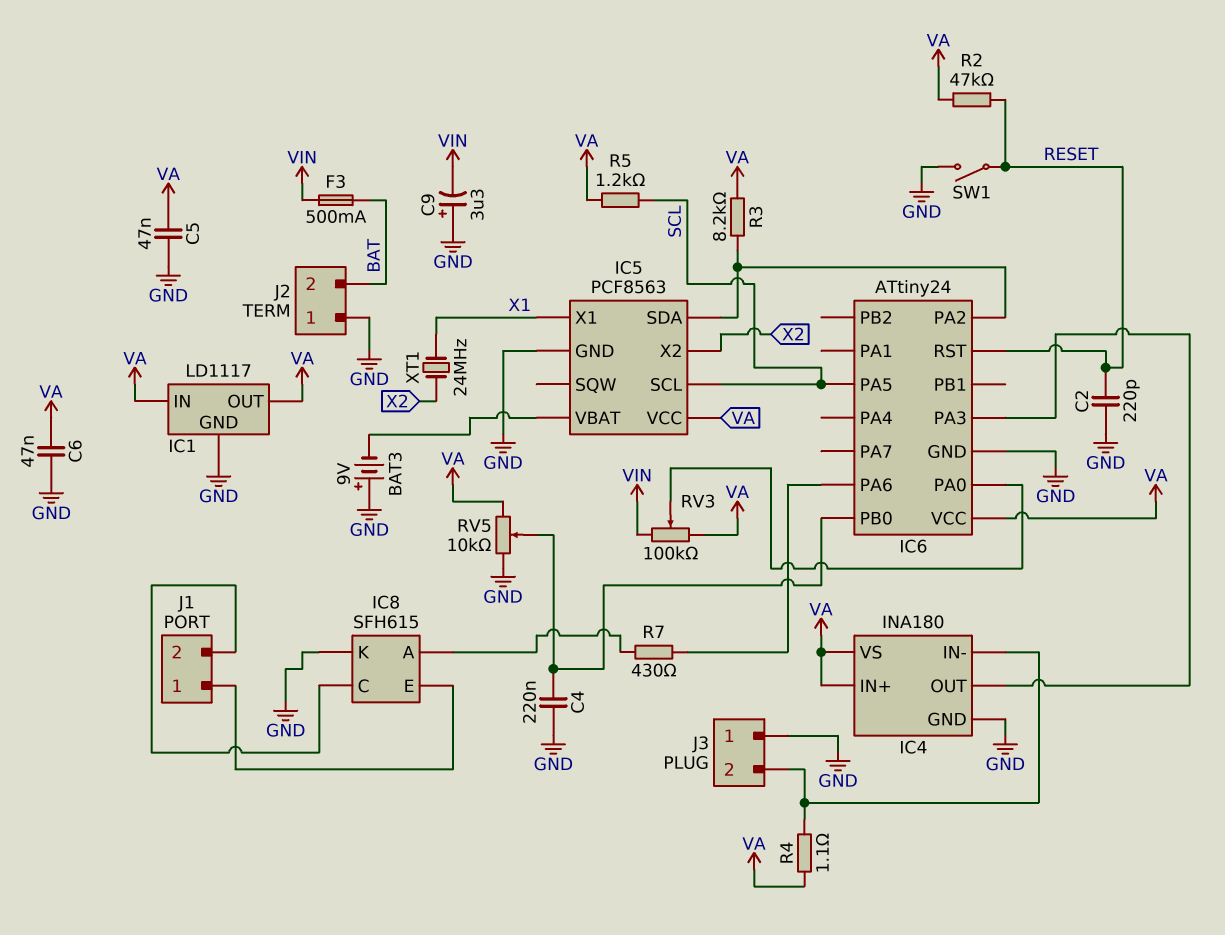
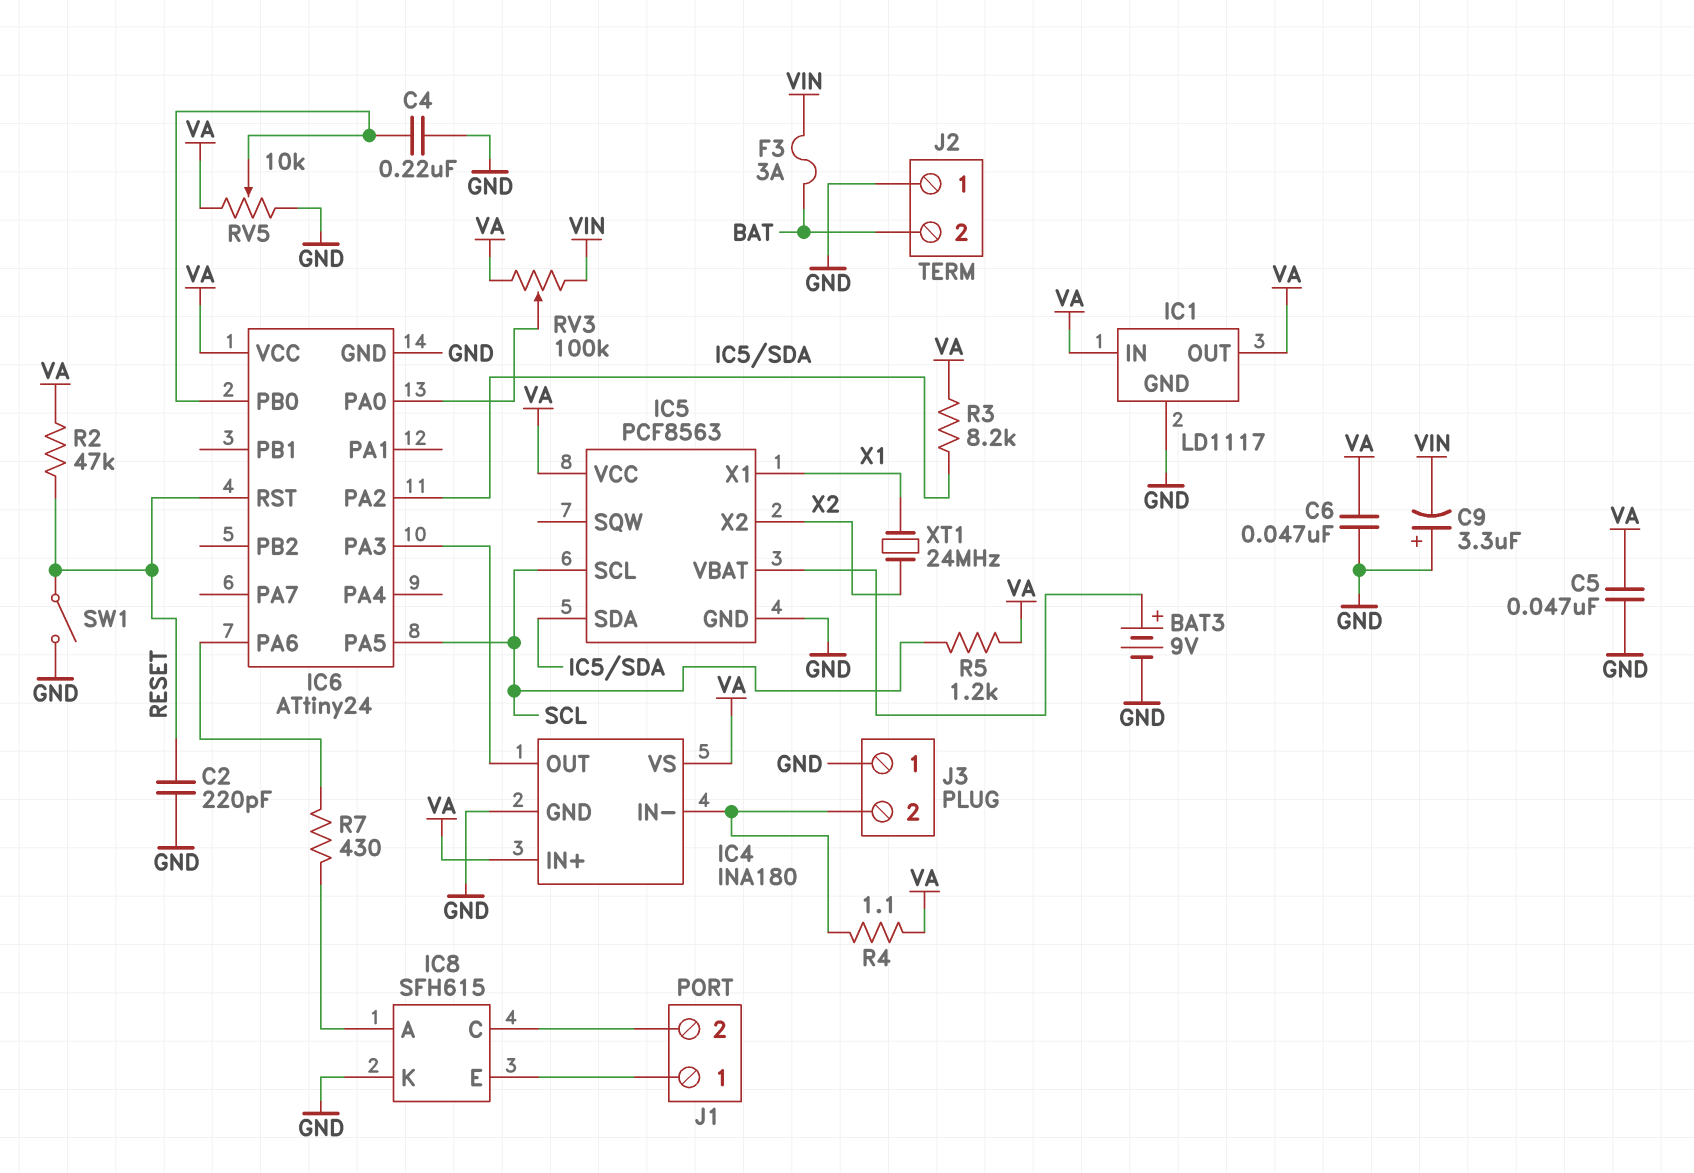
BAT3: 9V (plus GND, minus IC5/VBAT) -> 9V (plus IC5/VBAT, minus GND)
F3: 500mA (BAT, VIN) -> 3A (BAT, VIN)

